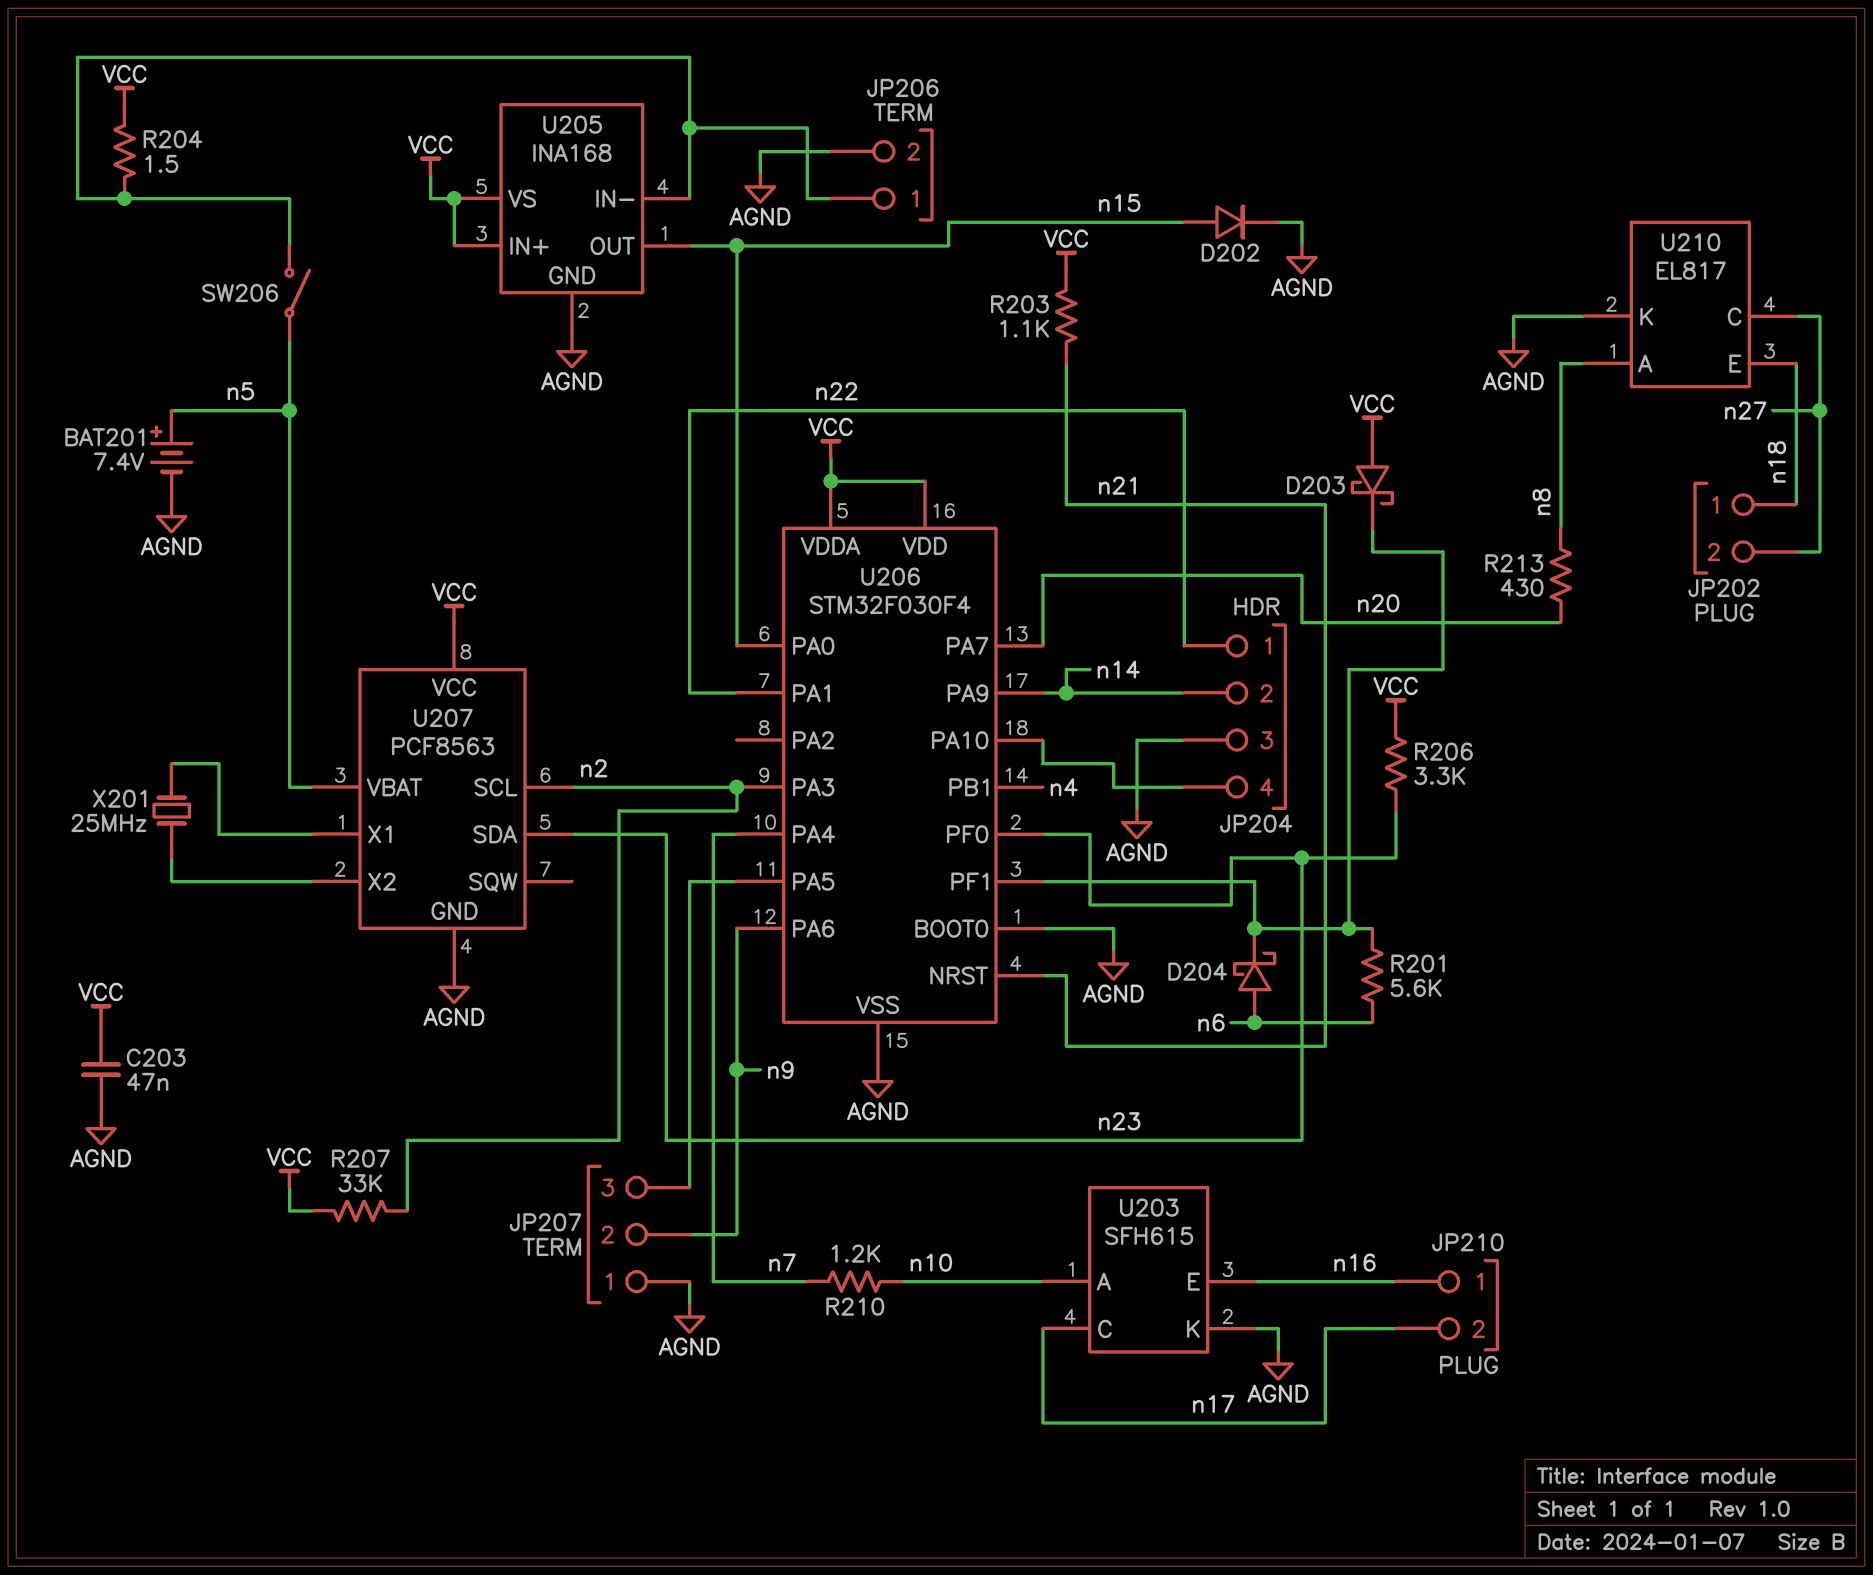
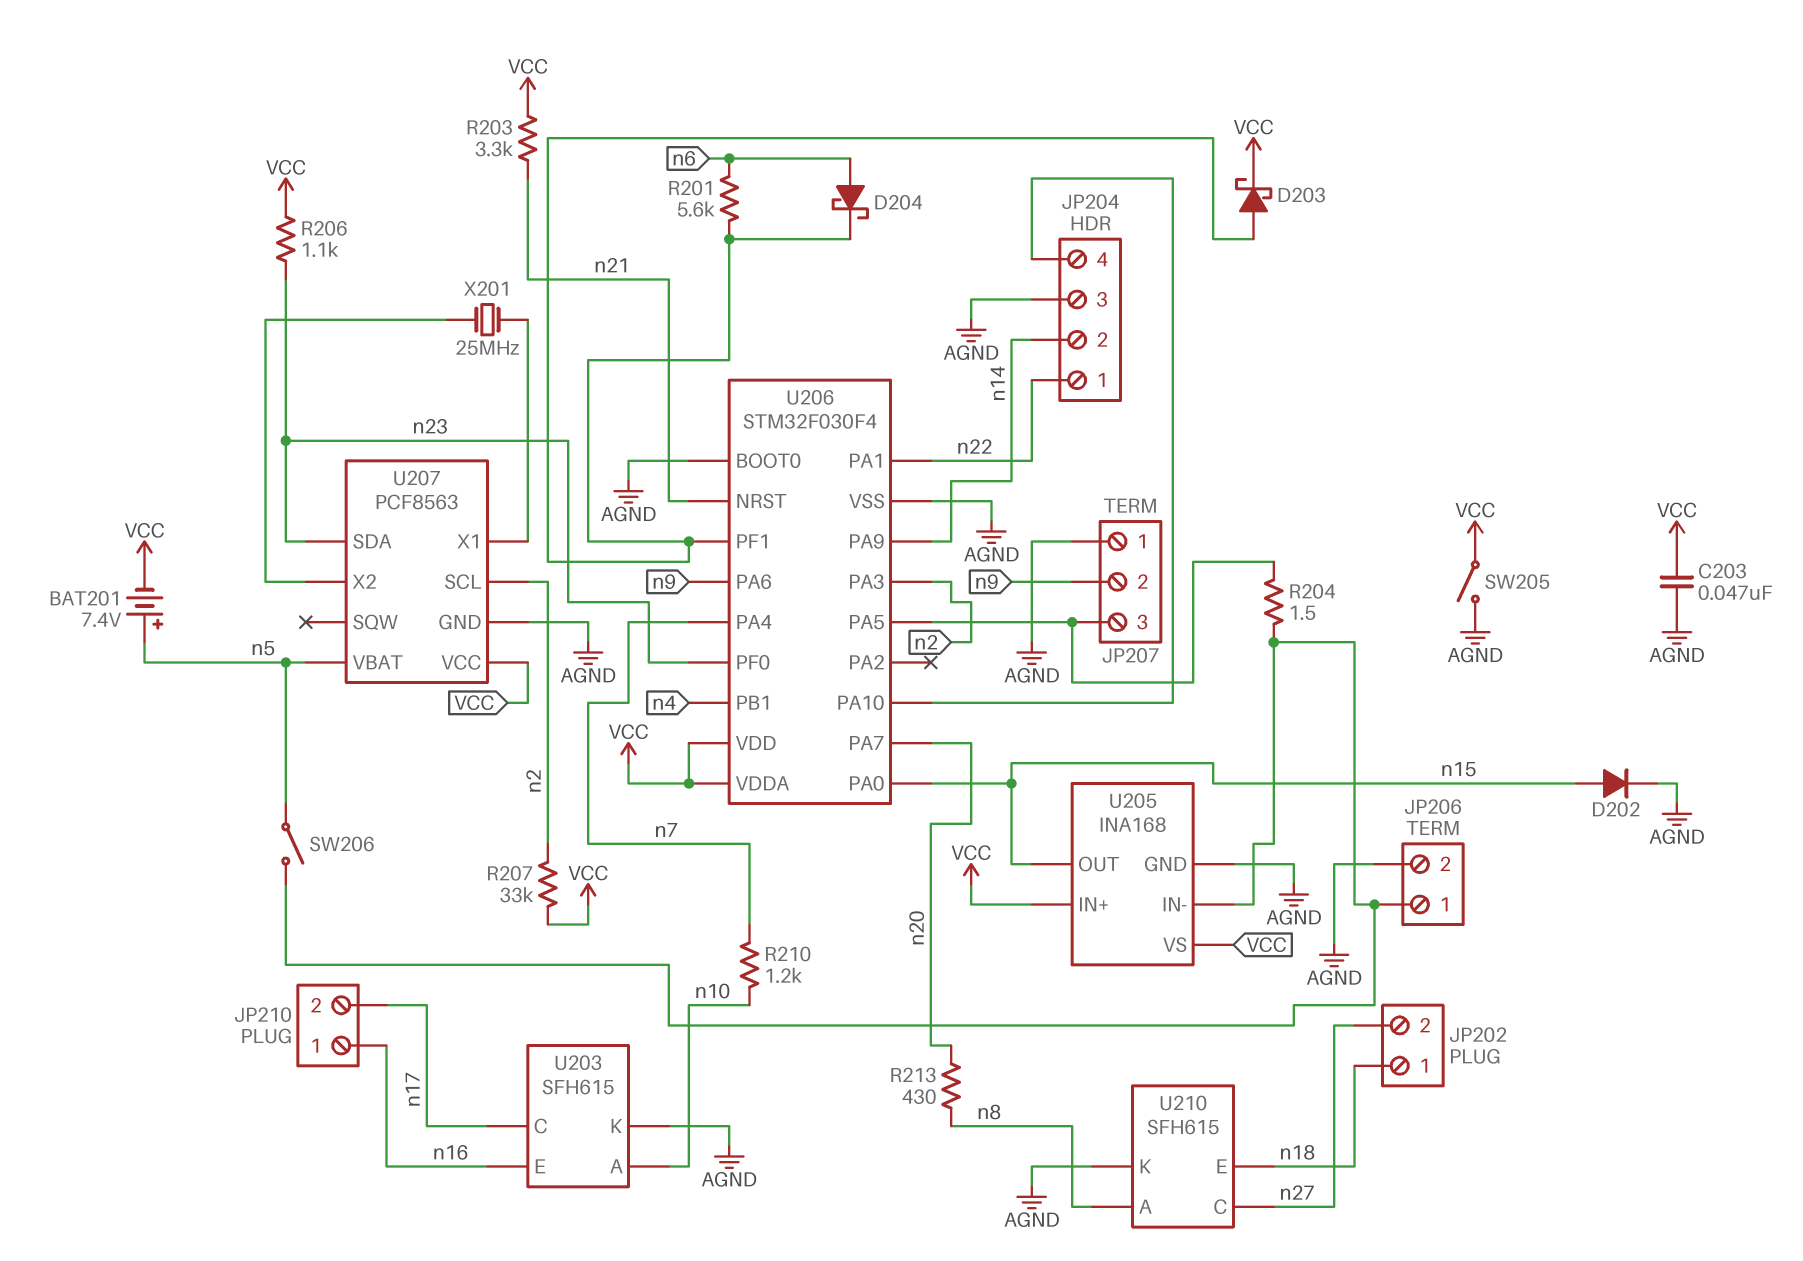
BAT201: 7.4V (plus n5, minus AGND) -> 7.4V (plus n5, minus VCC)
D203: schottky (A VCC, K U206/PF1) -> schottky (A U206/PF1, K VCC)
R203: 1.1k (VCC, n21) -> 3.3k (VCC, n21)
R204: 1.5 (JP206/1, VCC) -> 1.5 (JP206/1, JP207/3)
R206: 3.3k (VCC, n23) -> 1.1k (VCC, n23)
SW205: none -> switch (AGND, VCC)
U210: EL817 -> SFH615

